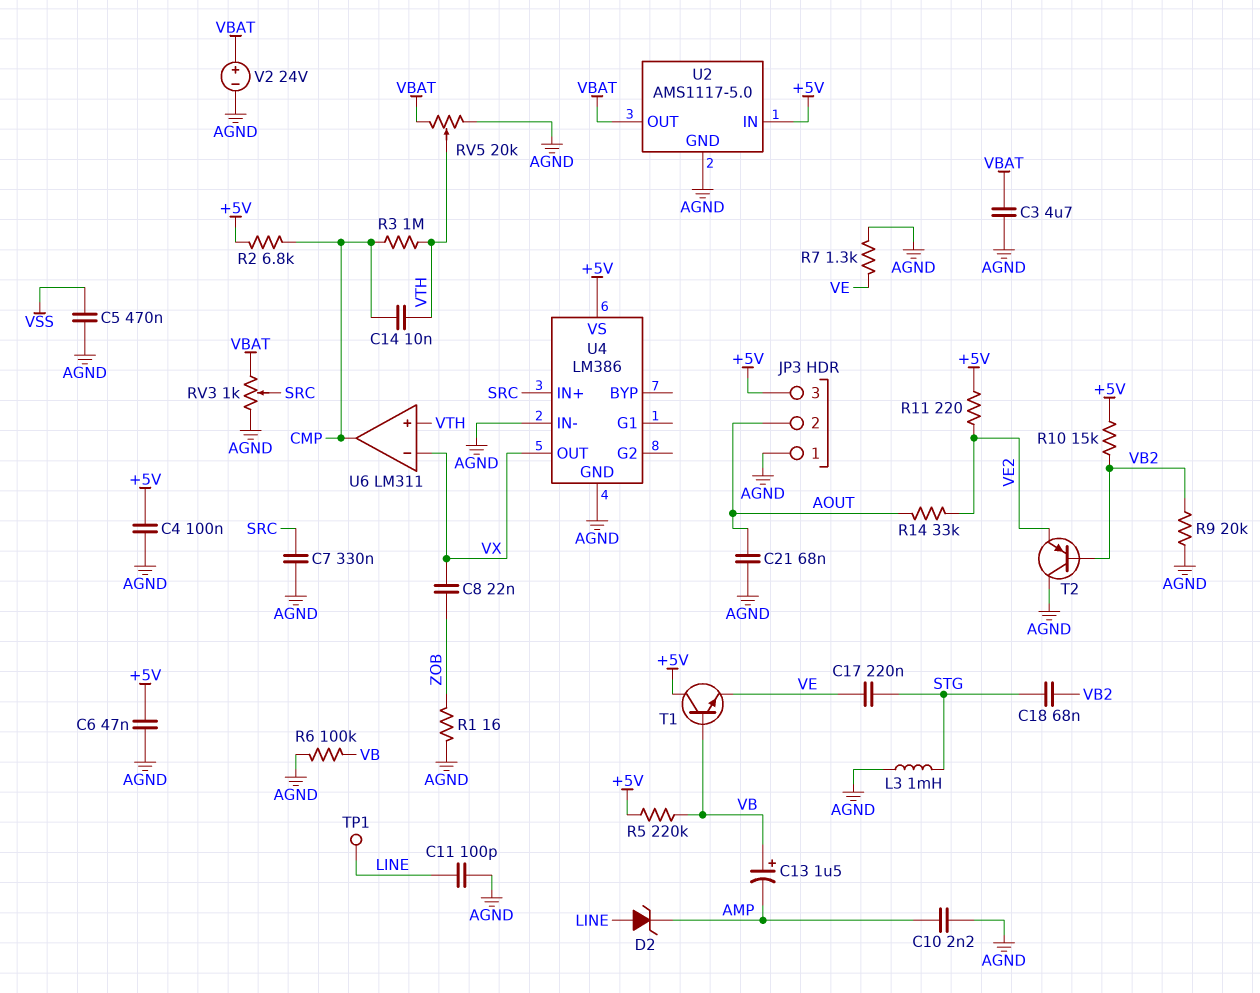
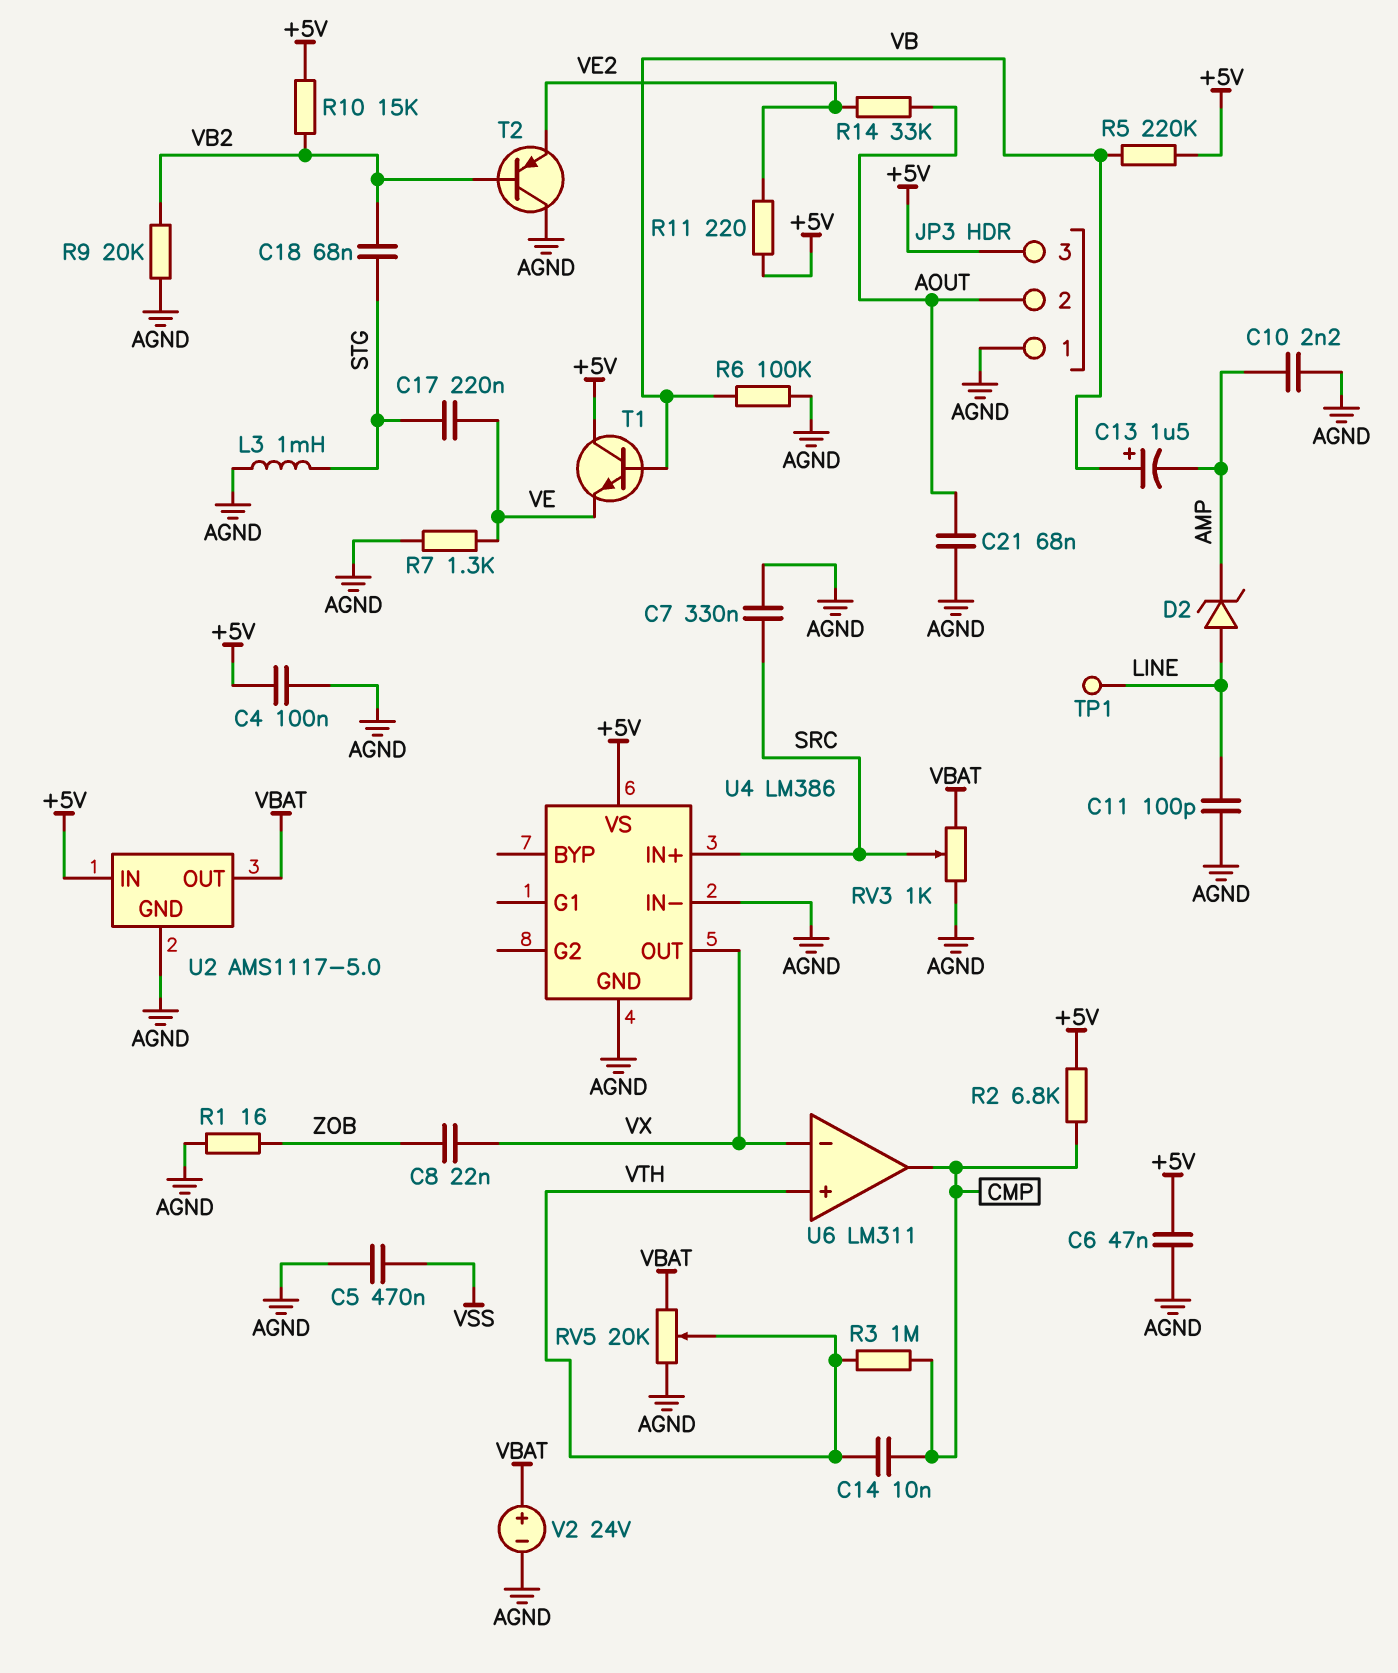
C3: 4.7uF (AGND, VBAT) -> none

